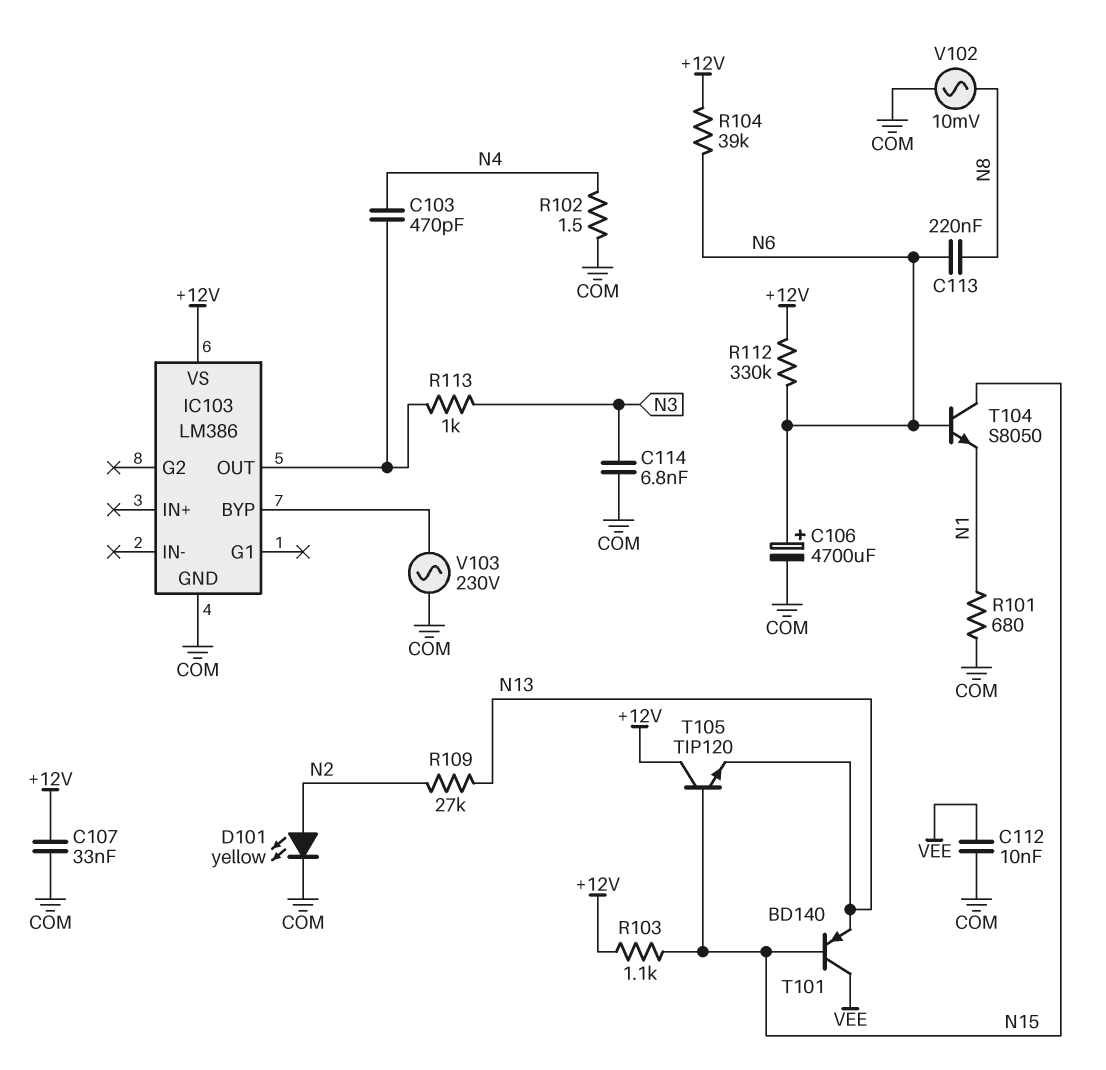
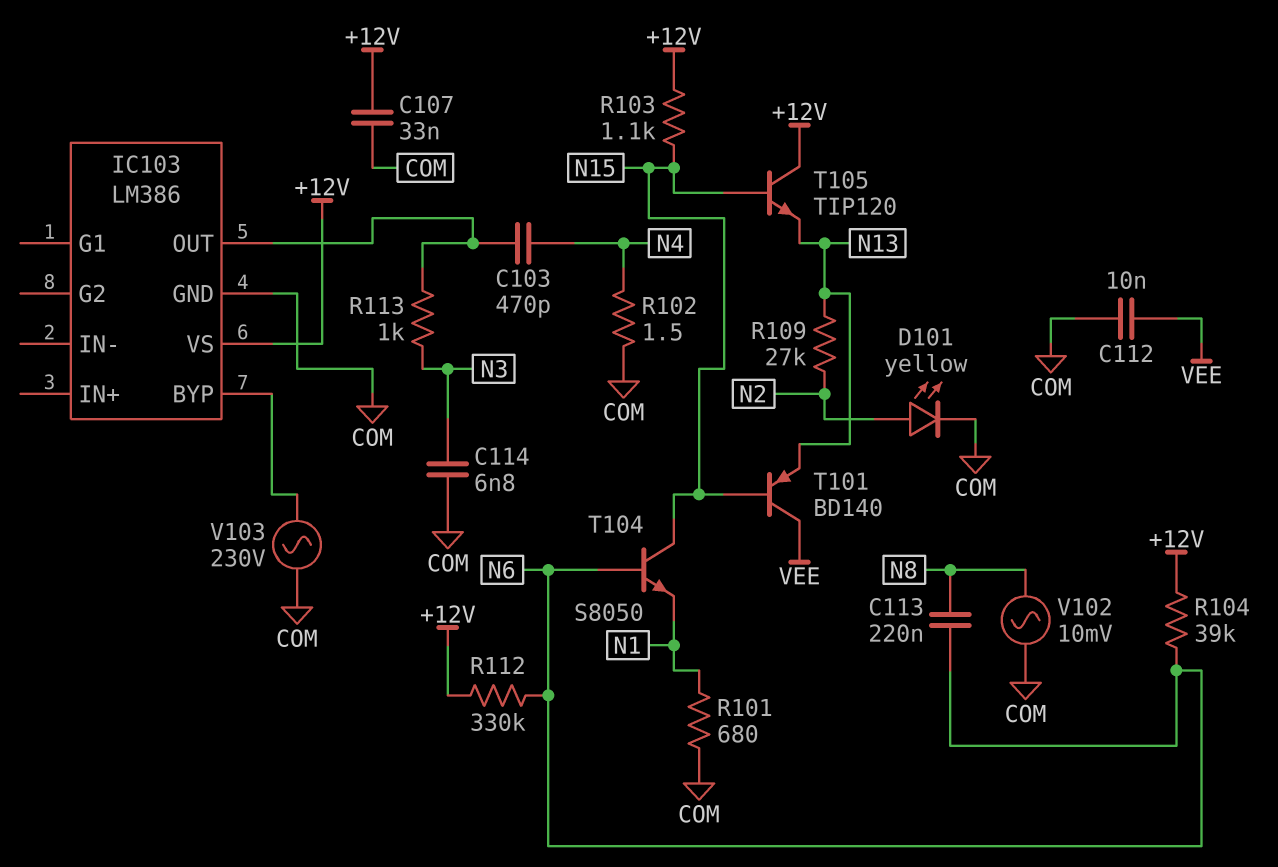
C106: 4700uF (plus N6, minus COM) -> none

